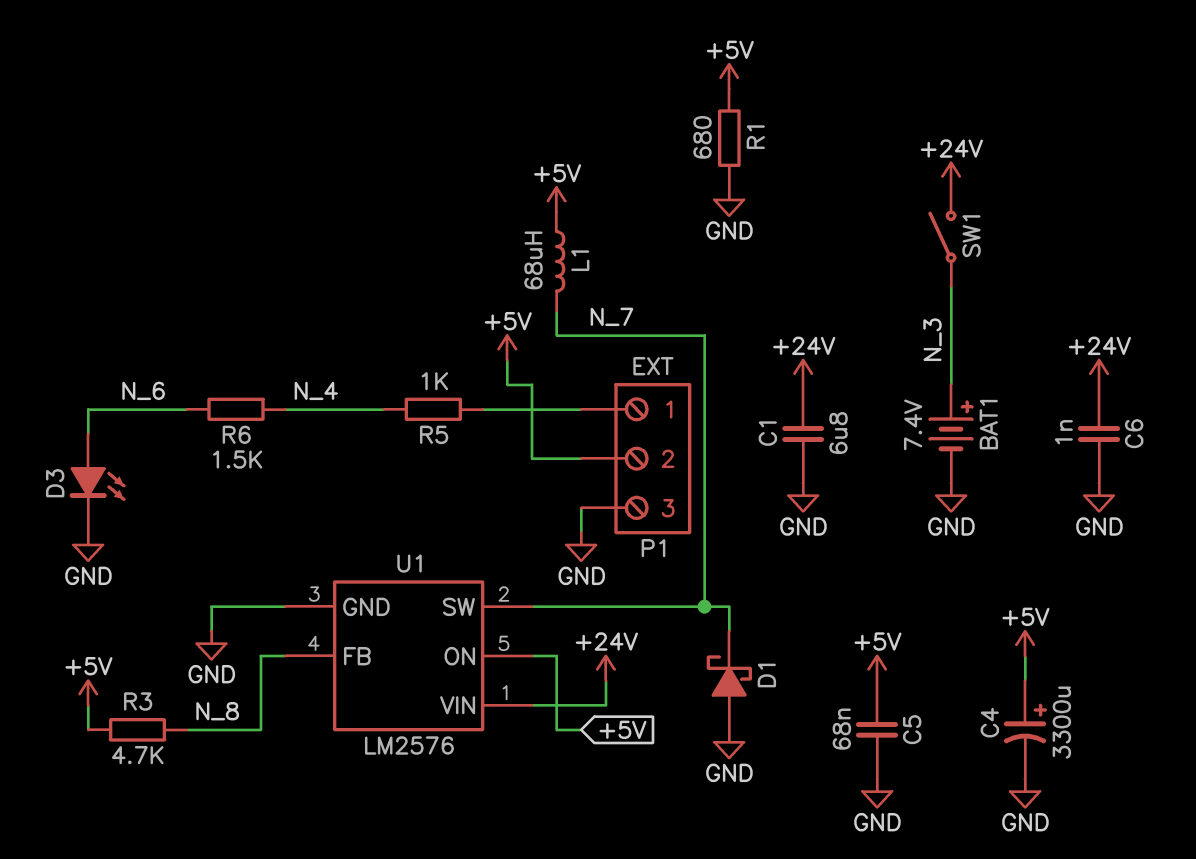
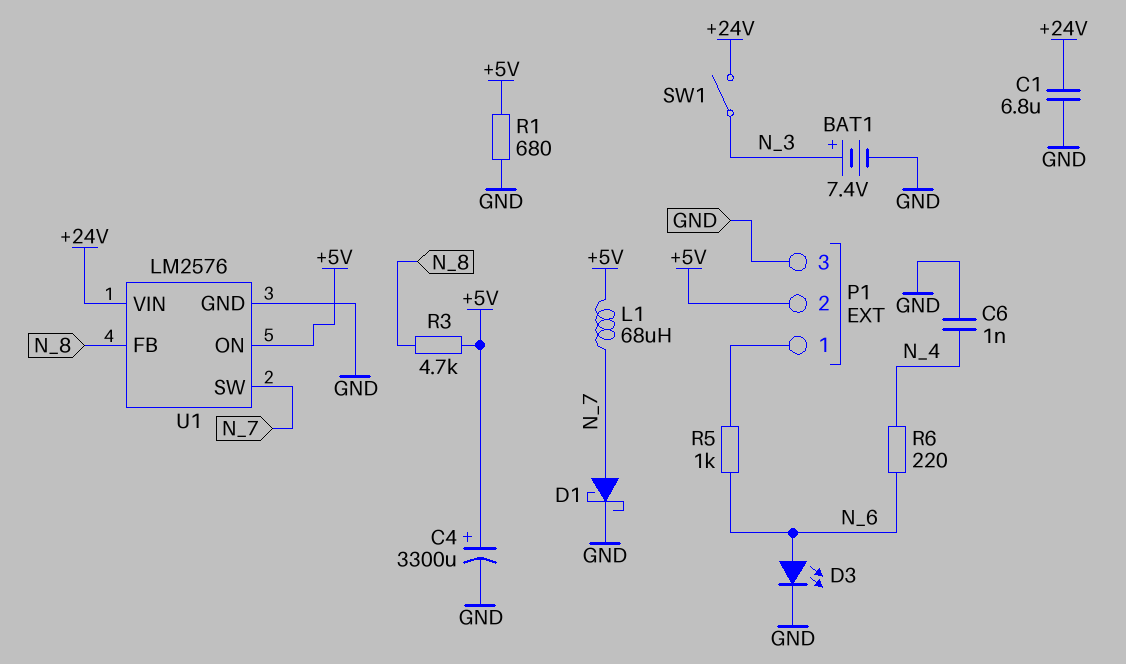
C5: 68nF (+5V, GND) -> none
C6: 1nF (+24V, GND) -> 1nF (GND, N_4)
D1: schottky (A GND, K N_7) -> schottky (A N_7, K GND)
R5: 1k (N_4, P1/1) -> 1k (N_6, P1/1)
R6: 1.5k (N_4, N_6) -> 220 (N_4, N_6)

